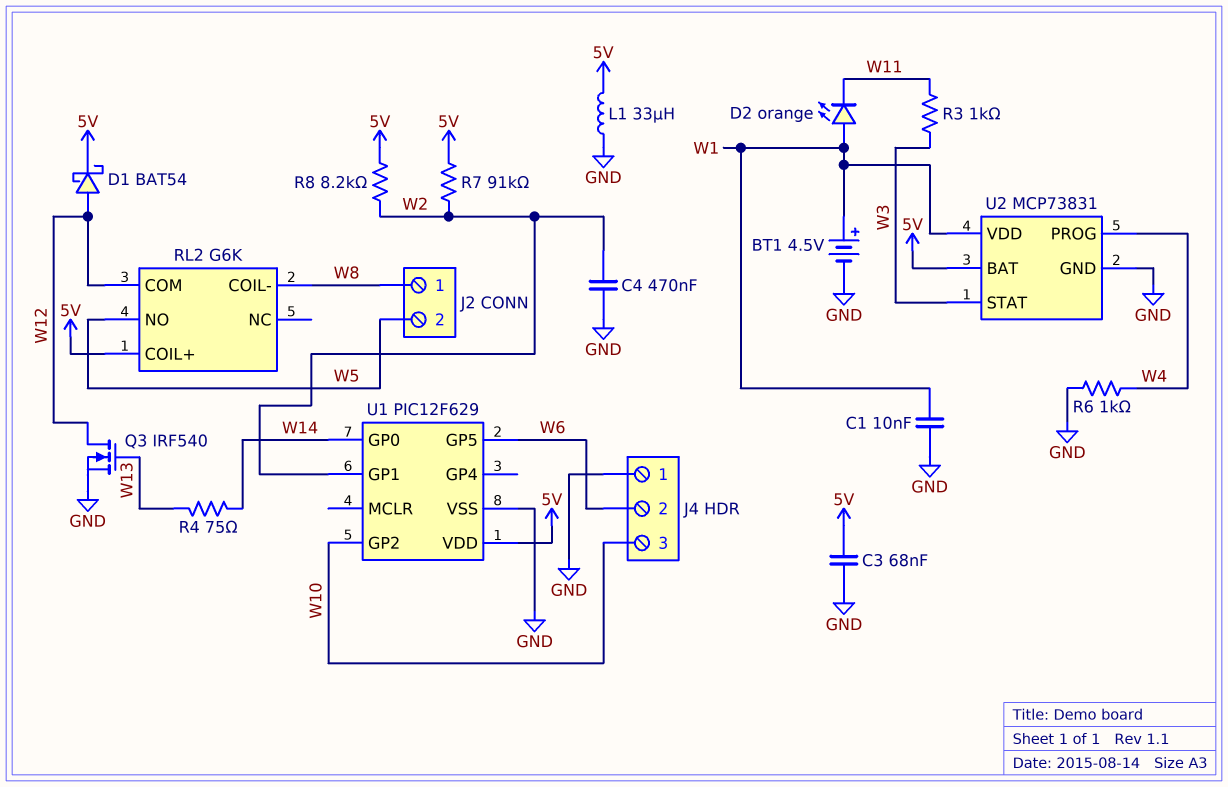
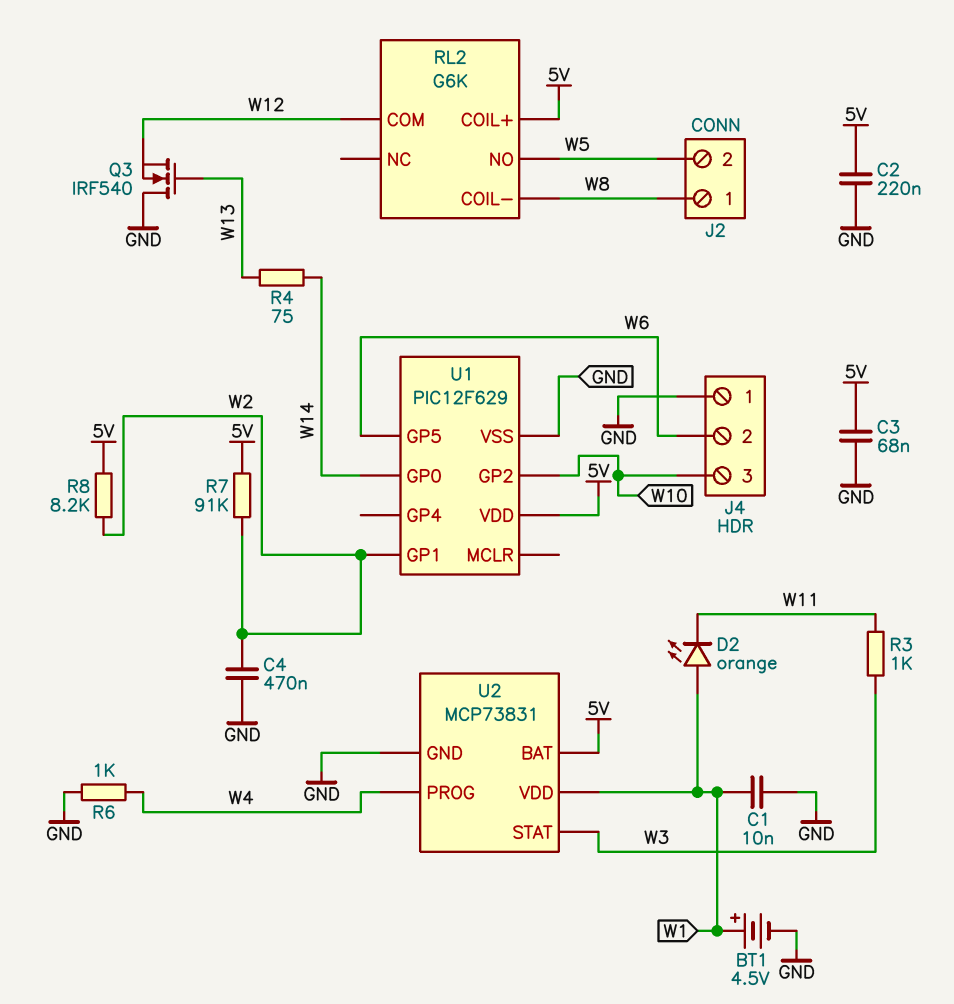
C2: none -> 220nF (5V, GND)
D1: schottky BAT54 (A W12, K 5V) -> none
L1: 33uH (5V, GND) -> none
Q3: NMOS IRF540 (G W13, D W12, S GND) -> NMOS IRF540 (G W13, D GND, S W12)

